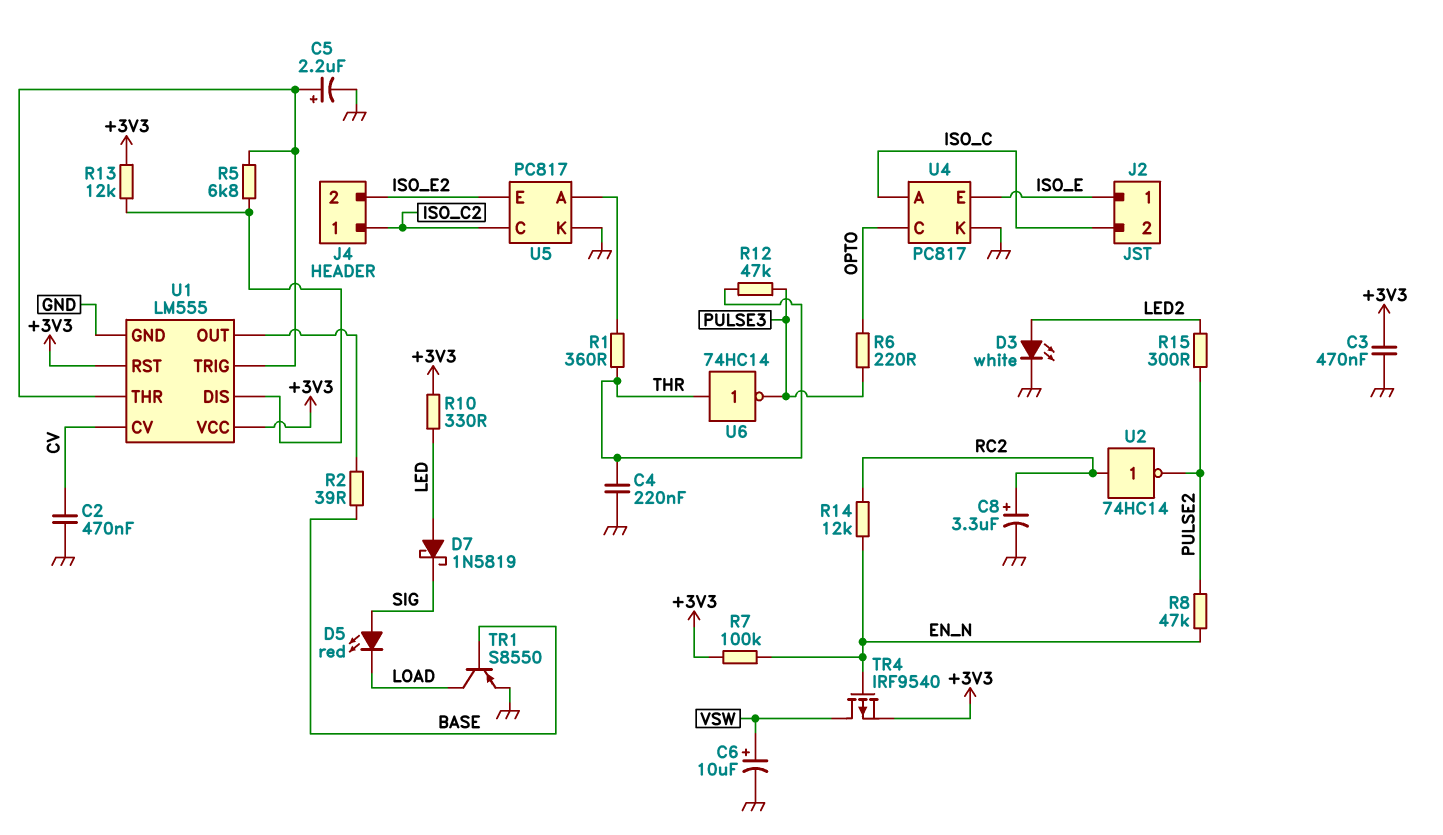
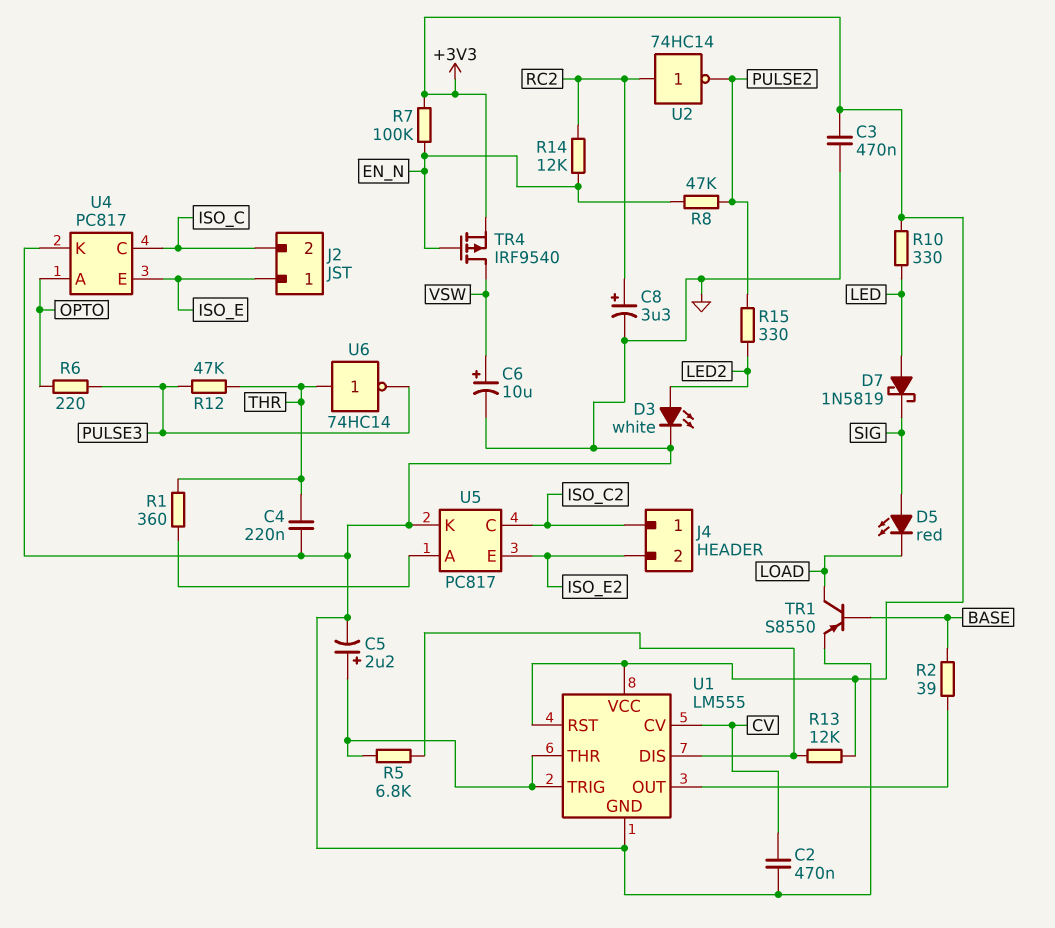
R15: 300 (LED2, PULSE2) -> 330 (LED2, PULSE2)
U4 pin A: ISO_C -> OPTO
U4 pin C: OPTO -> ISO_C

